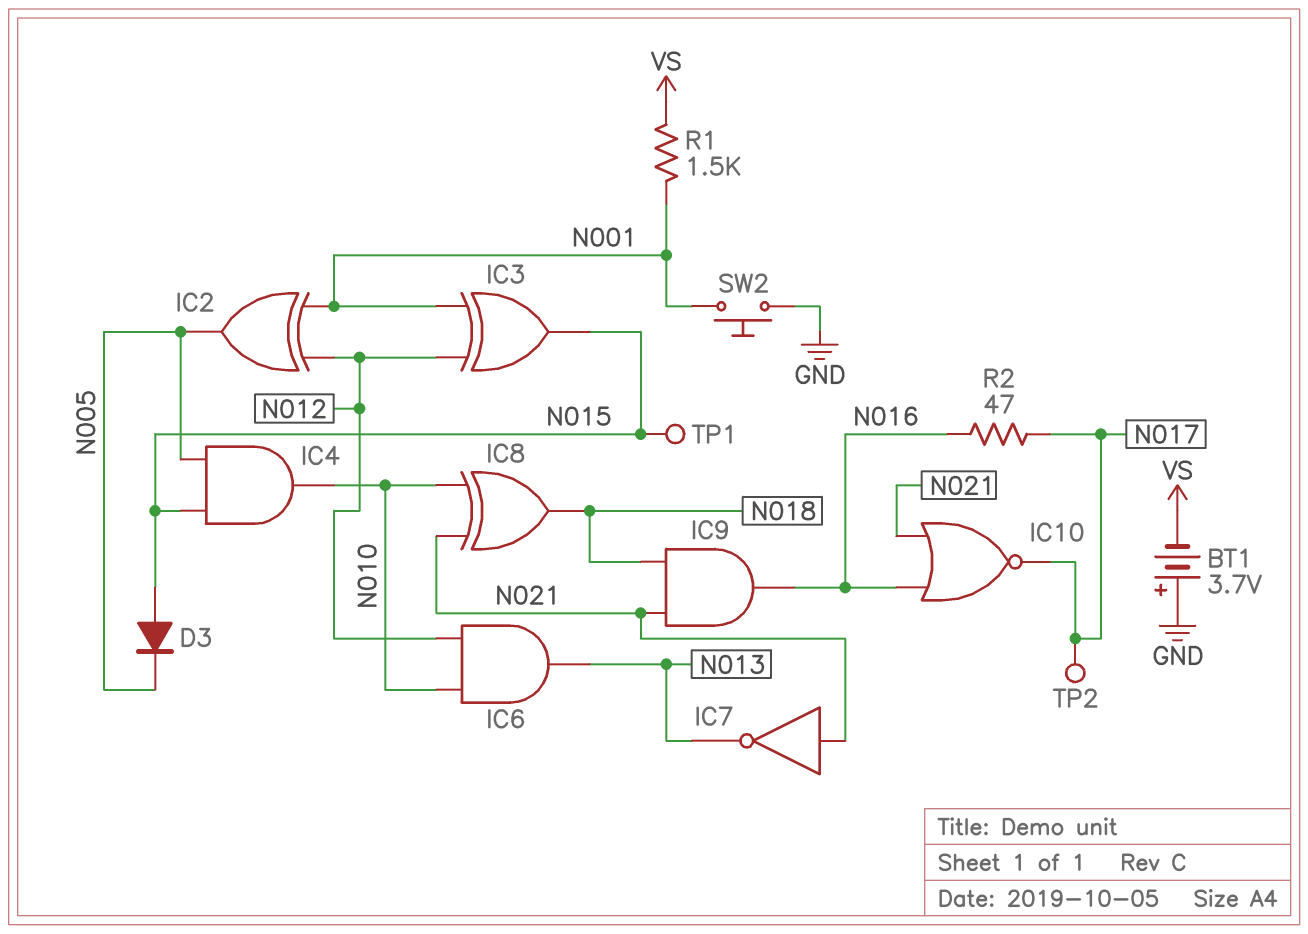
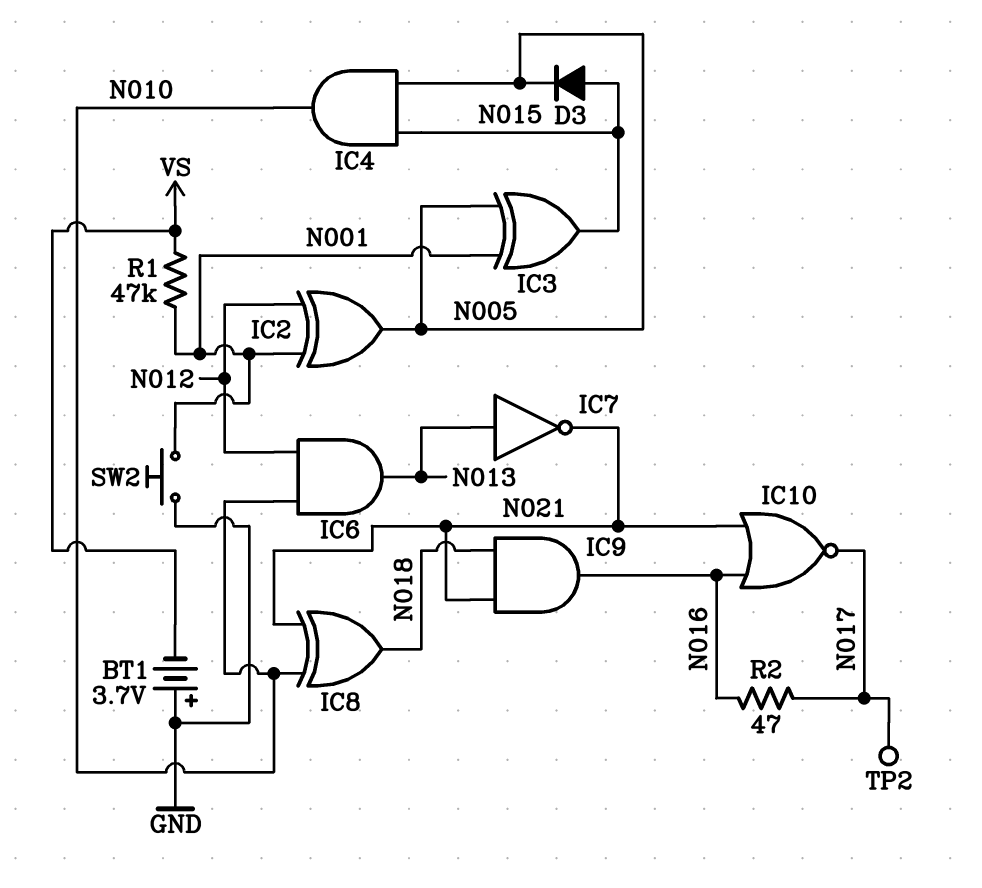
IC3: XOR (in N001, in N012, out N015) -> XOR (in N001, in N005, out N015)
IC7: NOT (in N021, out N013) -> NOT (in N013, out N021)
R1: 1.5k (N001, VS) -> 47k (N001, VS)
TP1: test point (N015) -> none

